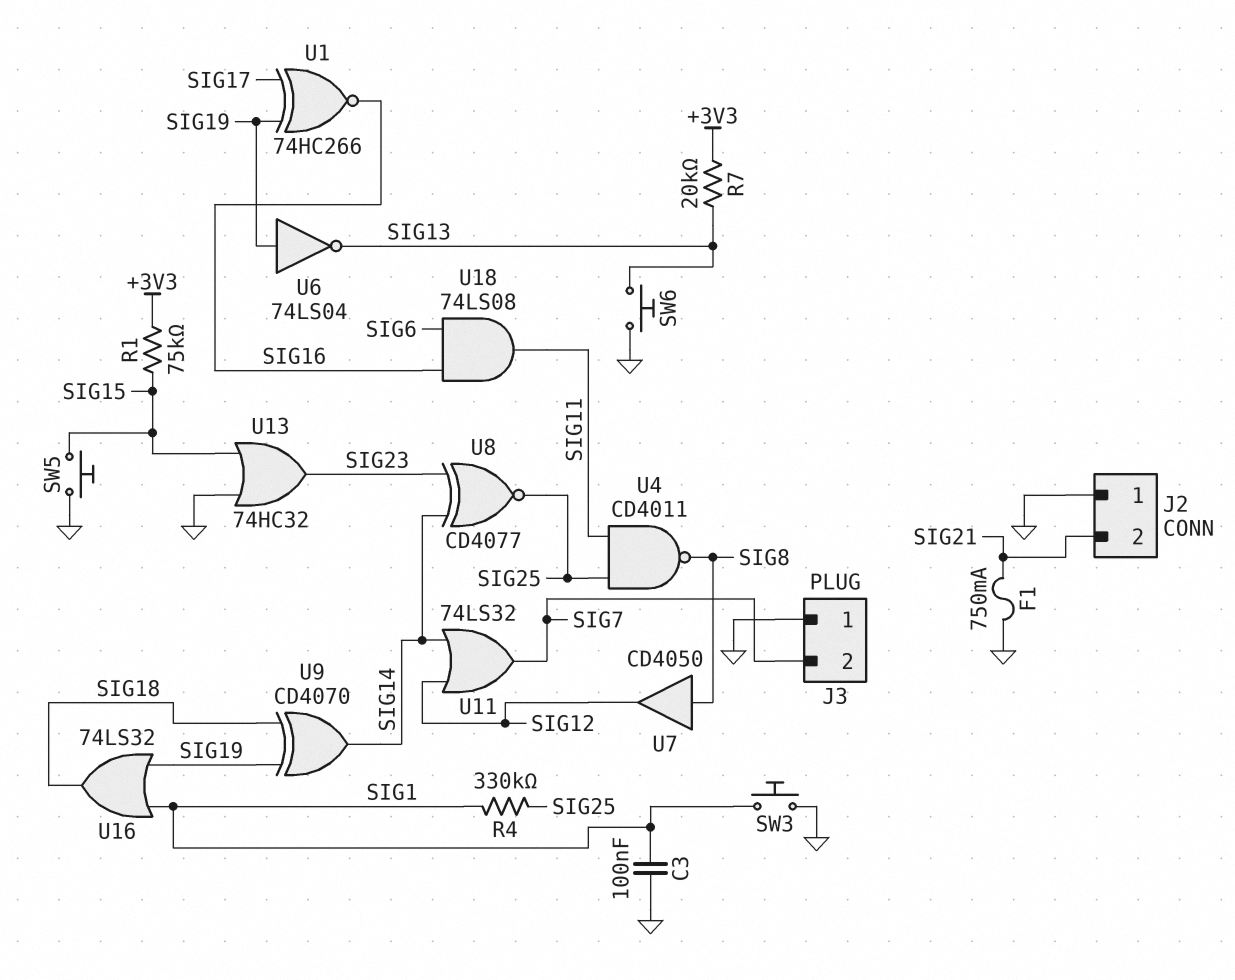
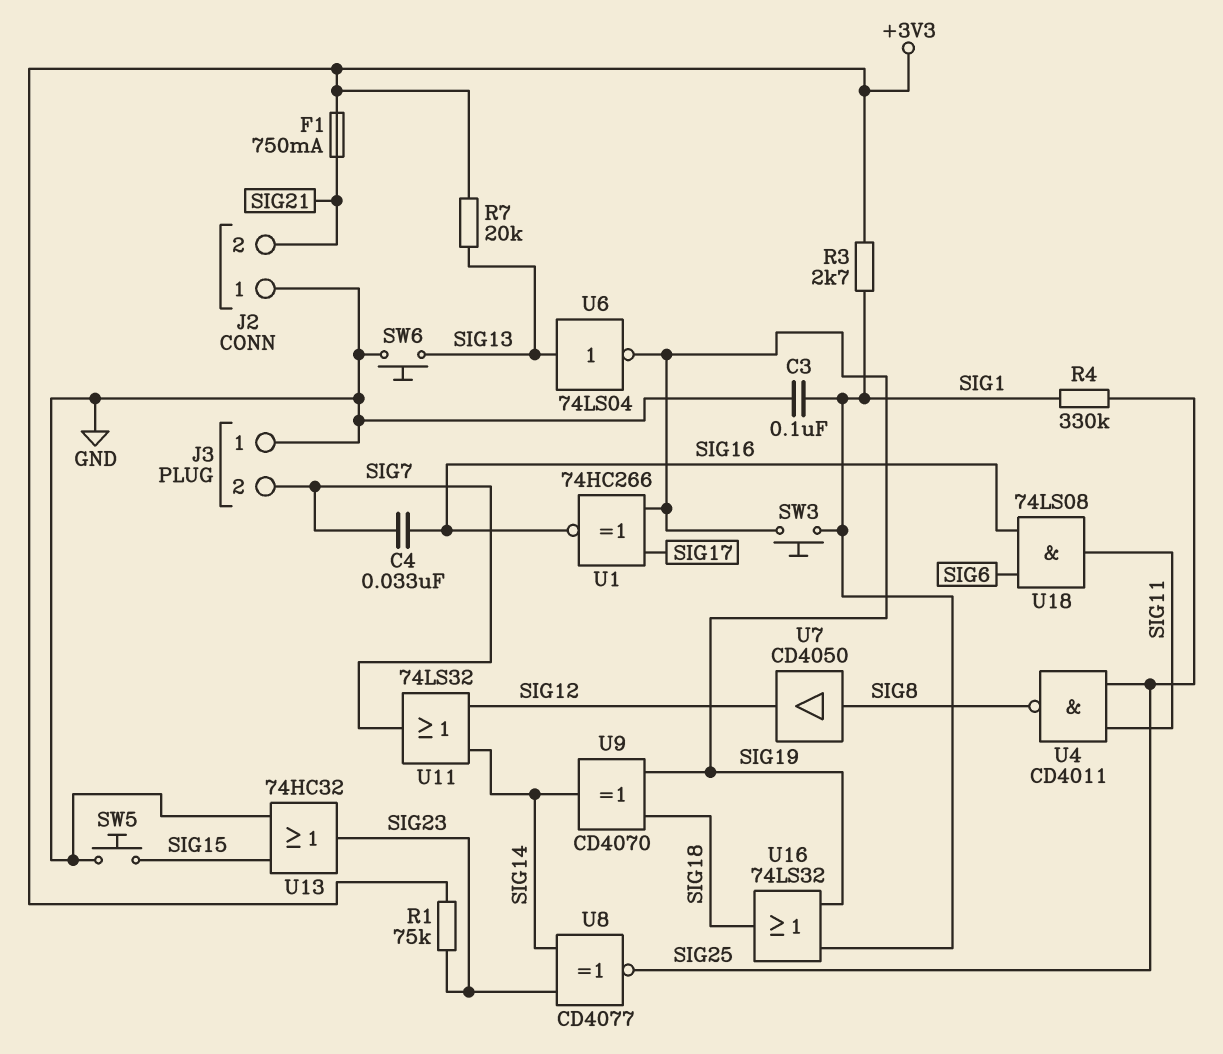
C4: none -> 33nF (SIG7, SIG16)
F1: 750mA (GND, SIG21) -> 750mA (+3V3, SIG21)
R1: 75k (+3V3, SIG15) -> 75k (+3V3, SIG23)
R3: none -> 2.7k (+3V3, SIG1)
SW3: button (GND, SIG1) -> button (SIG1, SIG19)
U6: NOT 74LS04 (in SIG19, out SIG13) -> NOT 74LS04 (in SIG13, out SIG19)

